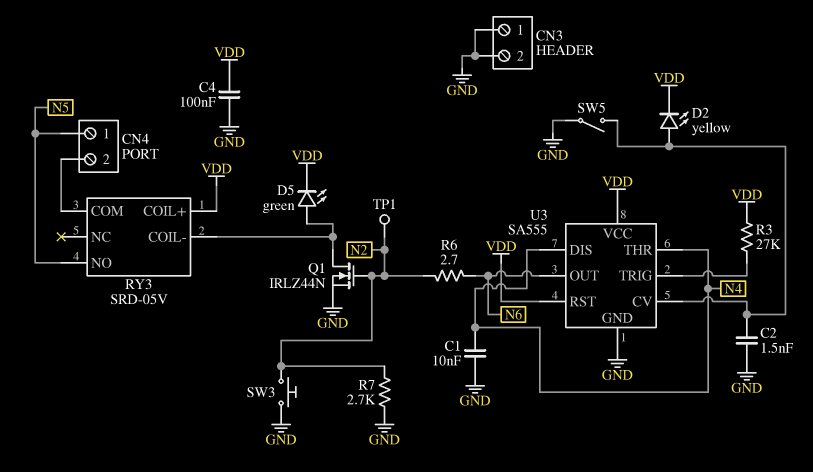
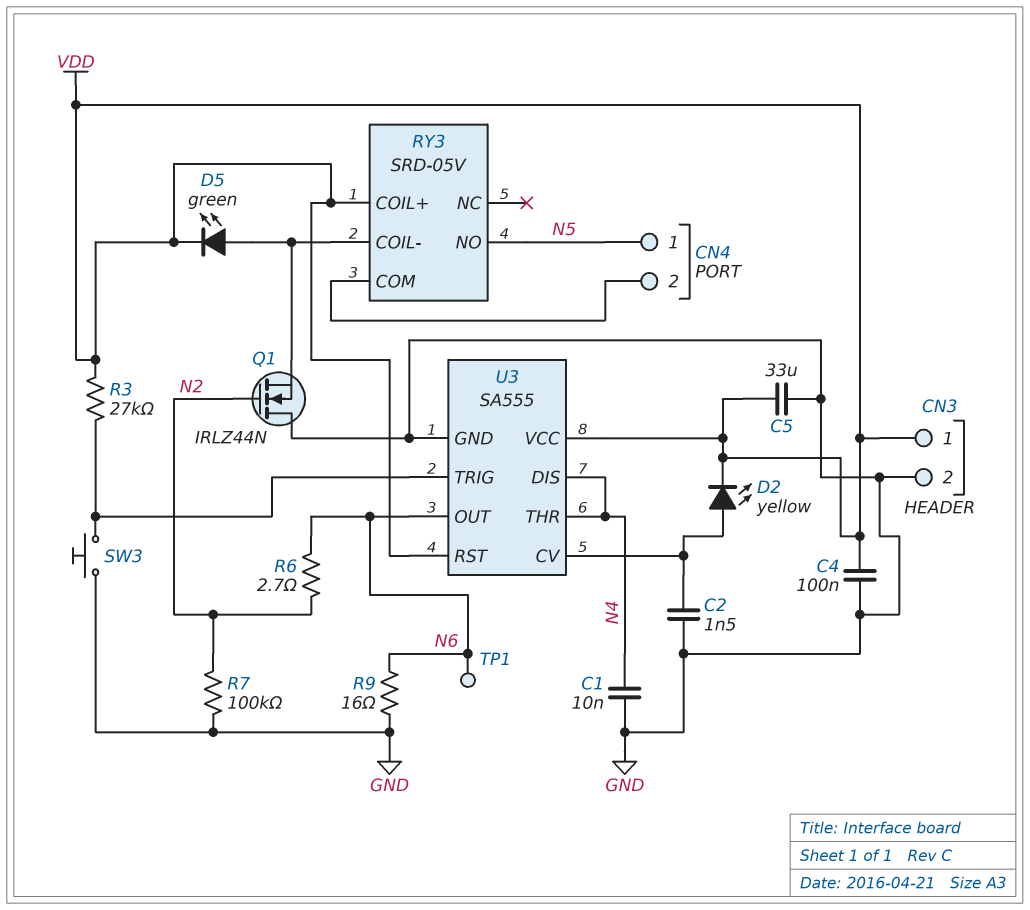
C5: none -> 33uF (GND, VDD)
CN3 pin 1: GND -> VDD
Q1: NMOS IRLZ44N (G N2, D RY3/COIL-, S GND) -> NMOS IRLZ44N (G N2, D GND, S RY3/COIL-)
R7: 2.7k (GND, N2) -> 100k (GND, N2)
R9: none -> 16 (GND, N6)
SW3: button (GND, N2) -> button (GND, U3/TRIG)
SW5: switch (GND, U3/CV) -> none
TP1: test point (N2) -> test point (N6)

